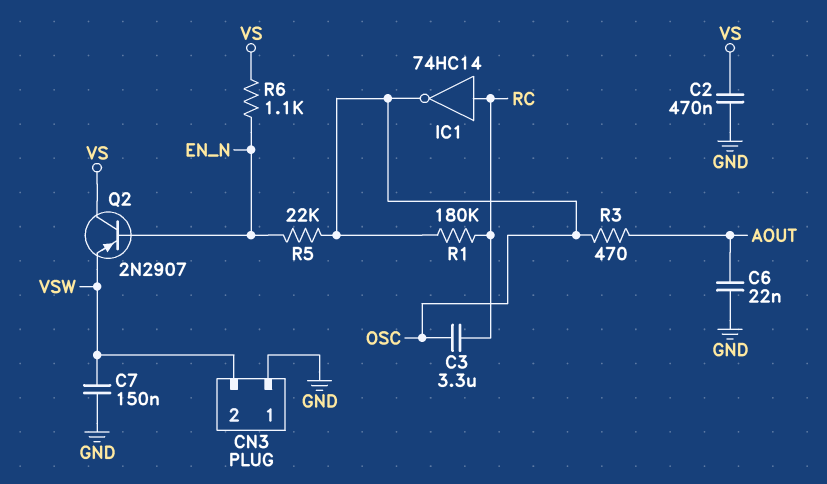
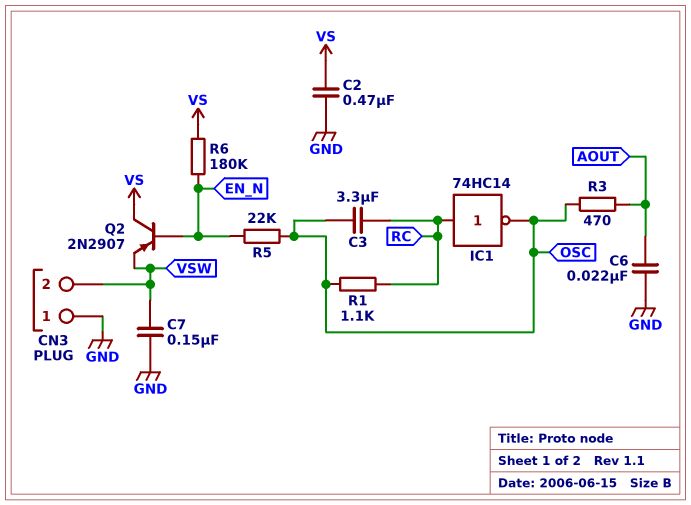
R1: 180k (OSC, RC) -> 1.1k (OSC, RC)
R6: 1.1k (EN_N, VS) -> 180k (EN_N, VS)

